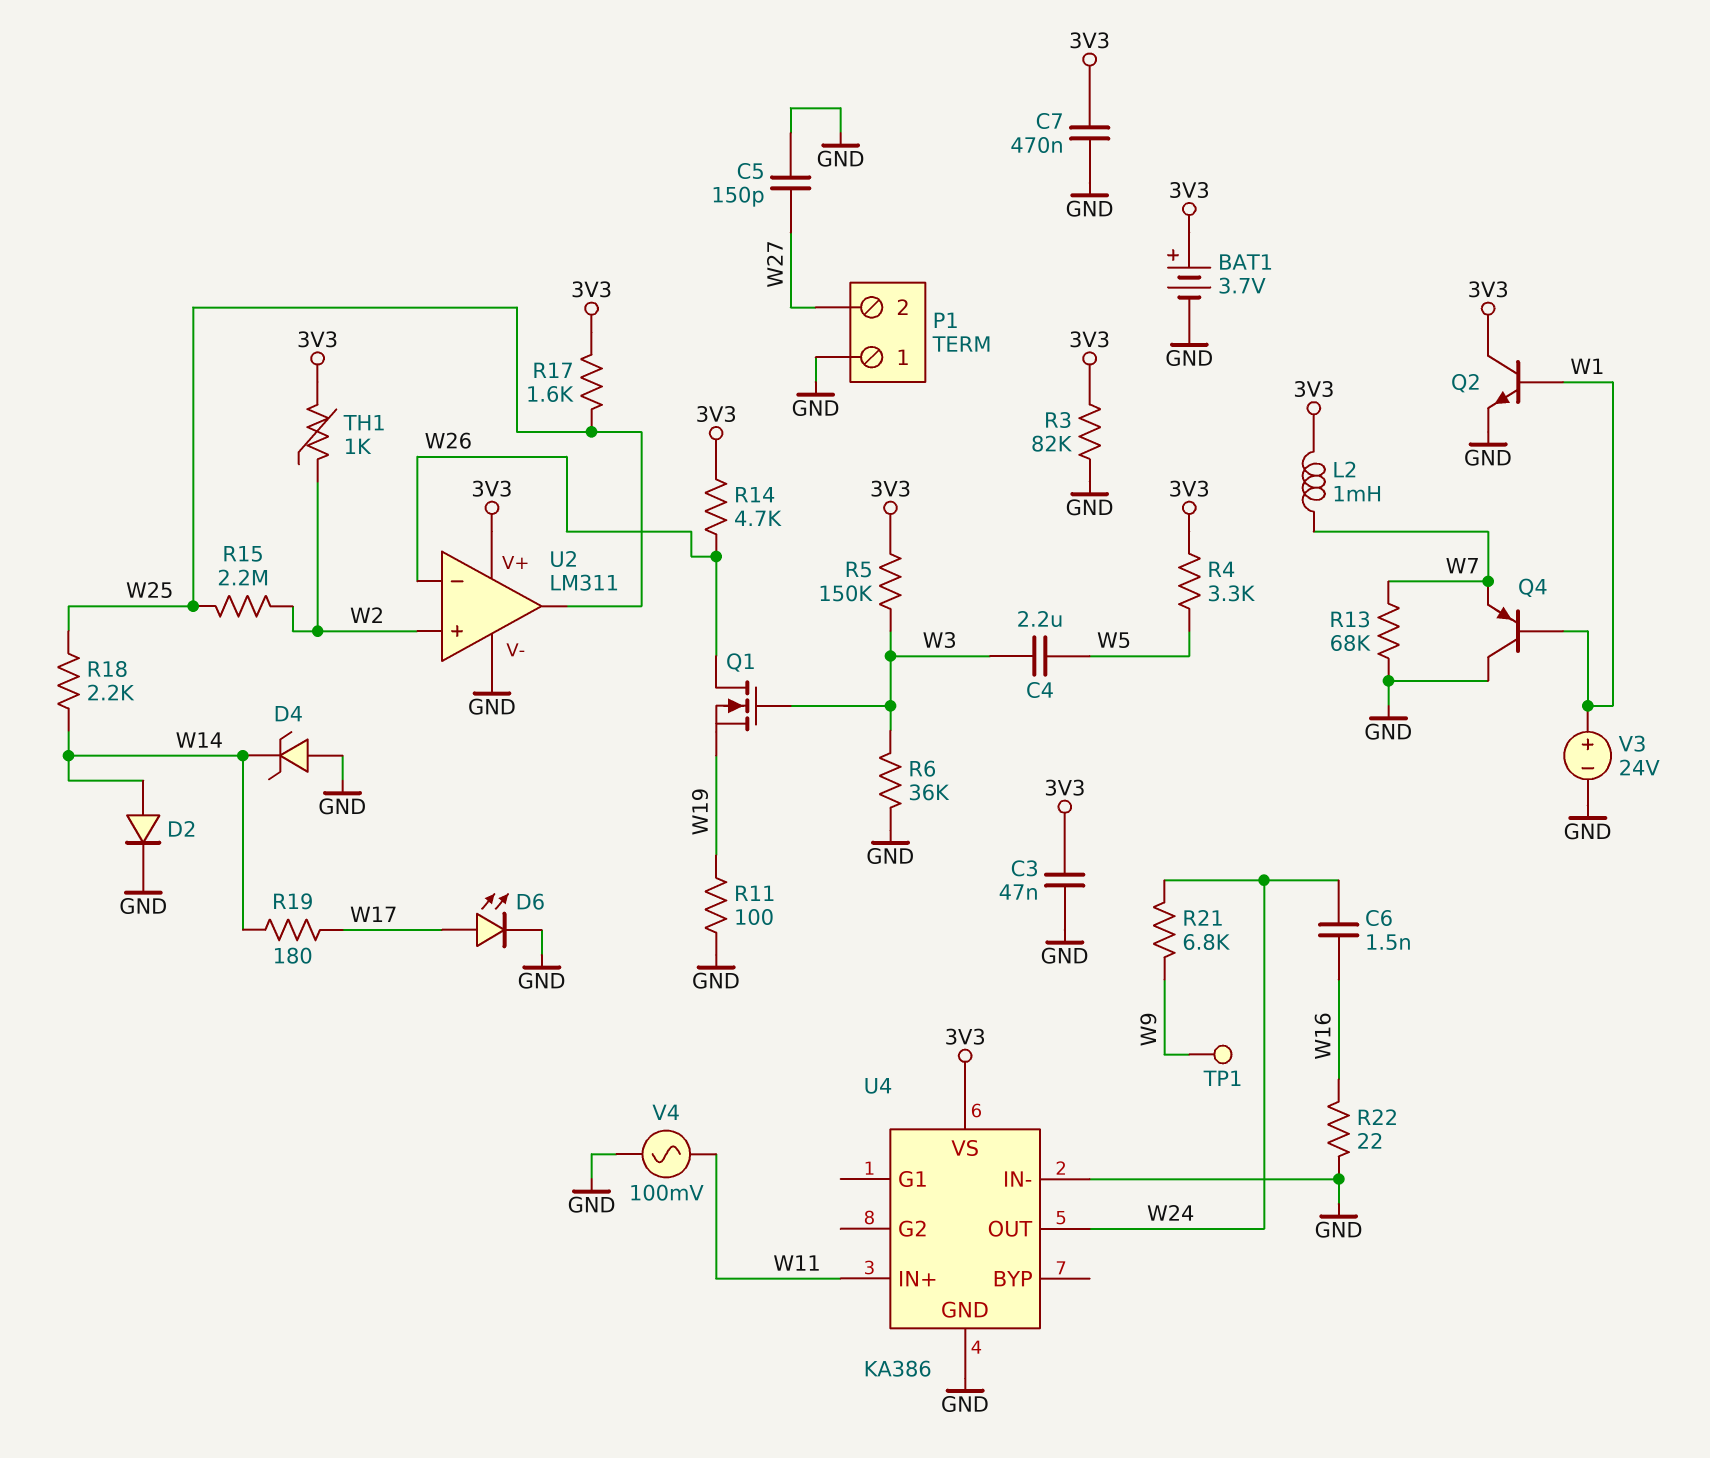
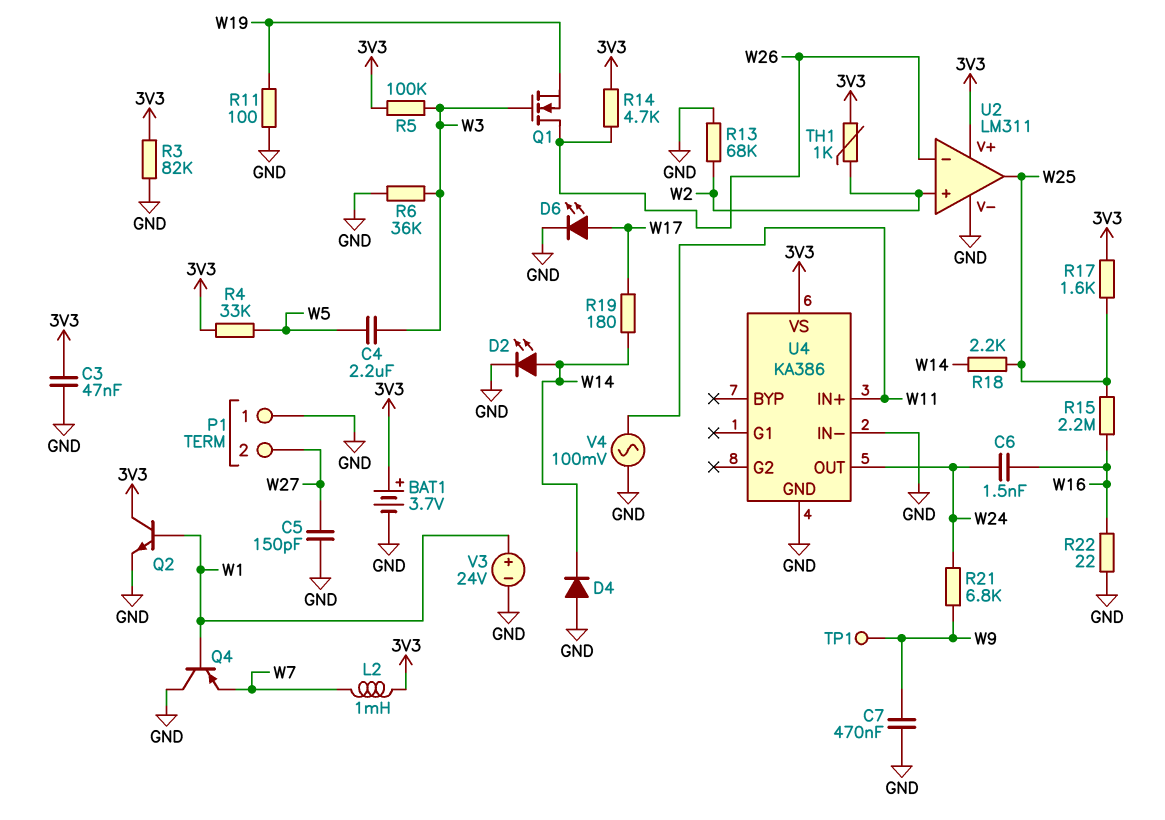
C7: 470nF (3V3, GND) -> 470nF (GND, W9)
D2: diode (A W14, K GND) -> LED (A W14, K GND)
D4: zener (A GND, K W14) -> diode (A GND, K W14)
R4: 3.3k (3V3, W5) -> 33k (3V3, W5)
R5: 150k (3V3, W3) -> 100k (3V3, W3)
R13: 68k (GND, W7) -> 68k (GND, W2)
R15: 2.2M (W2, W25) -> 2.2M (W16, W25)

